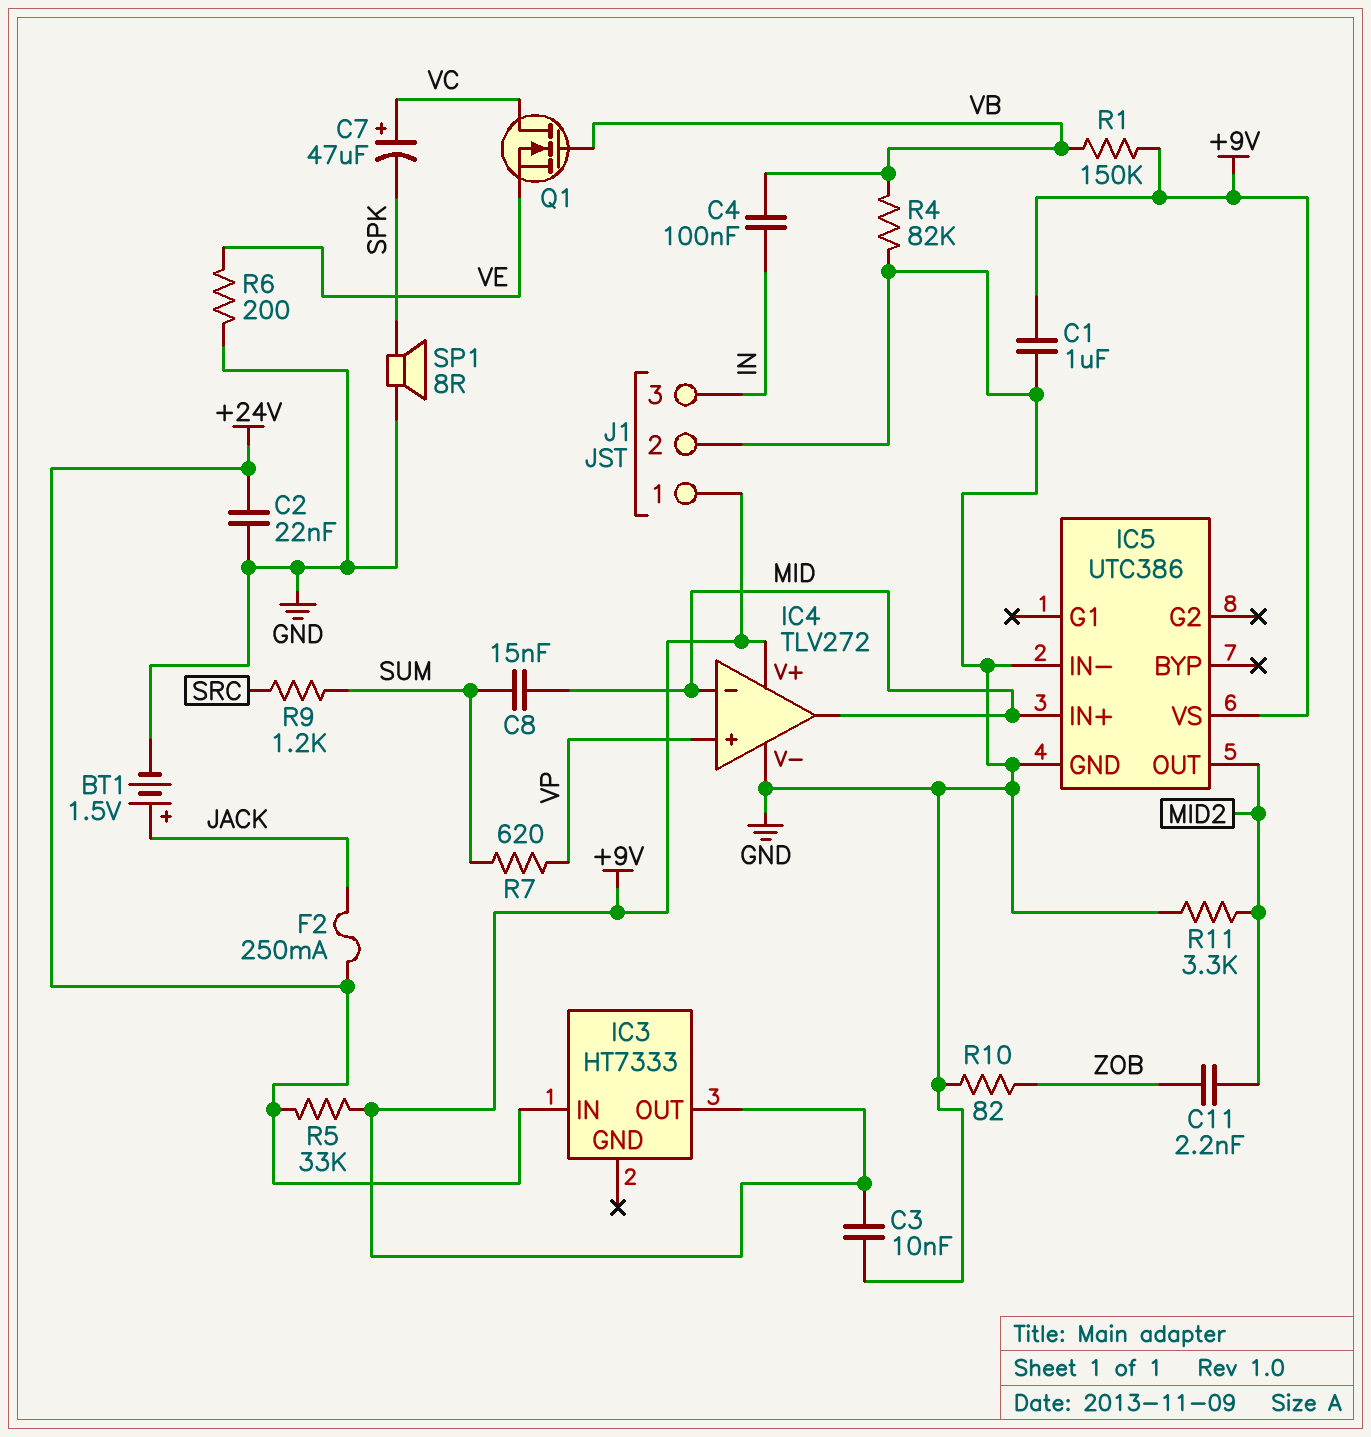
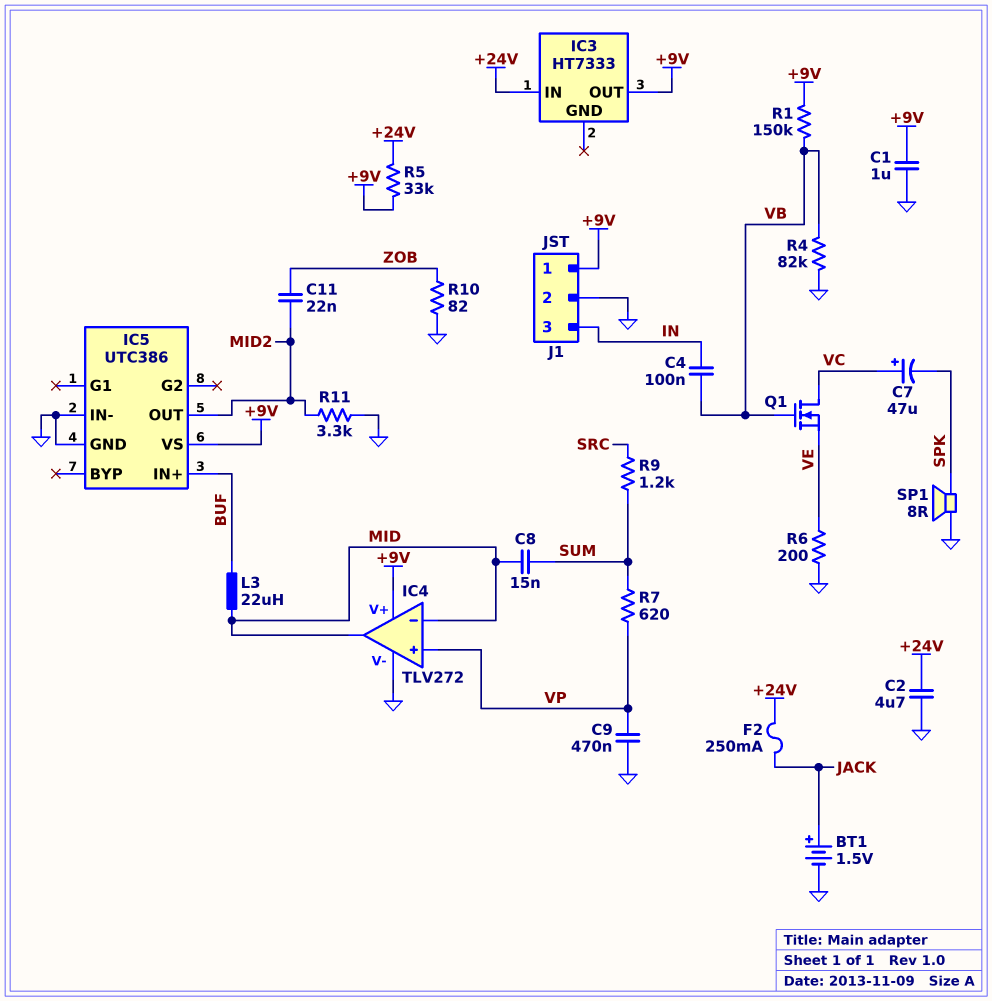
C2: 22nF (+24V, GND) -> 4.7uF (+24V, GND)
C3: 10nF (+9V, GND) -> none
C9: none -> 470nF (GND, VP)
C11: 2.2nF (MID2, ZOB) -> 22nF (MID2, ZOB)
IC5 pin IN+: MID -> BUF
L3: none -> 22uH (BUF, MID)

